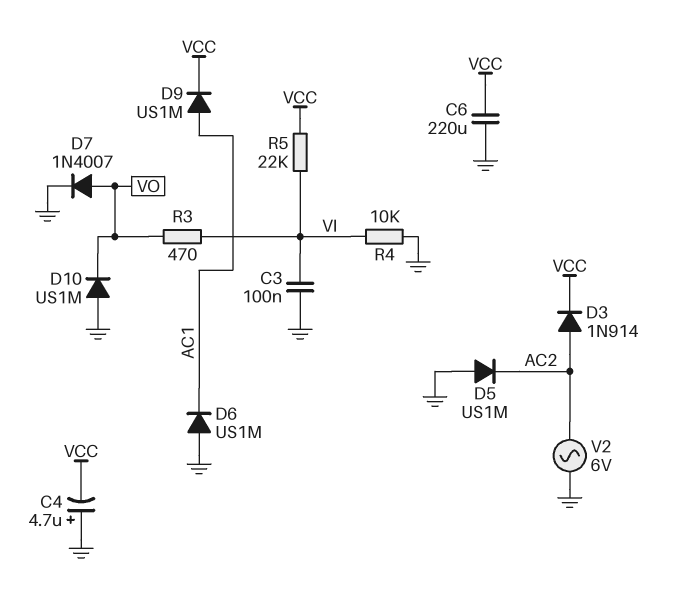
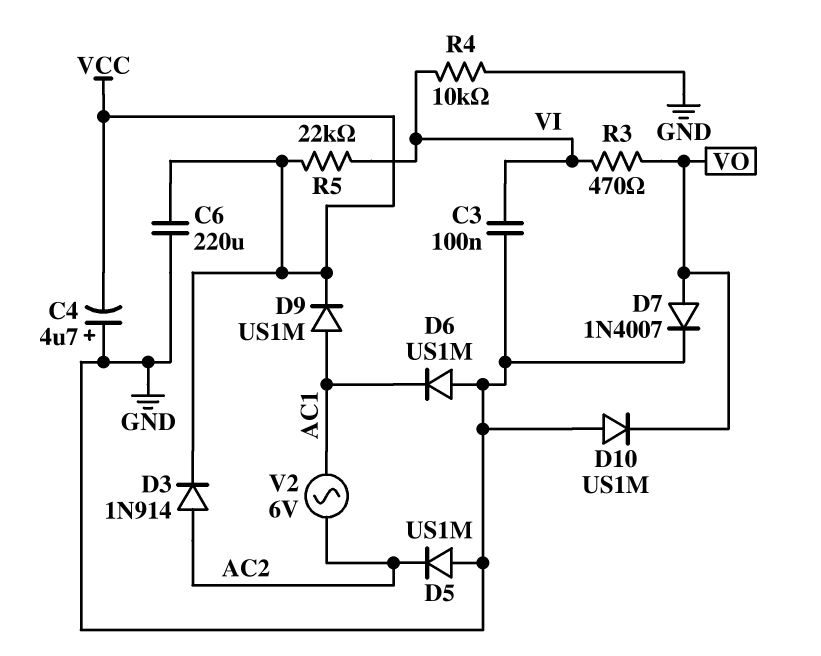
V2: AC 6V (AC2, GND) -> AC 6V (AC1, AC2)

